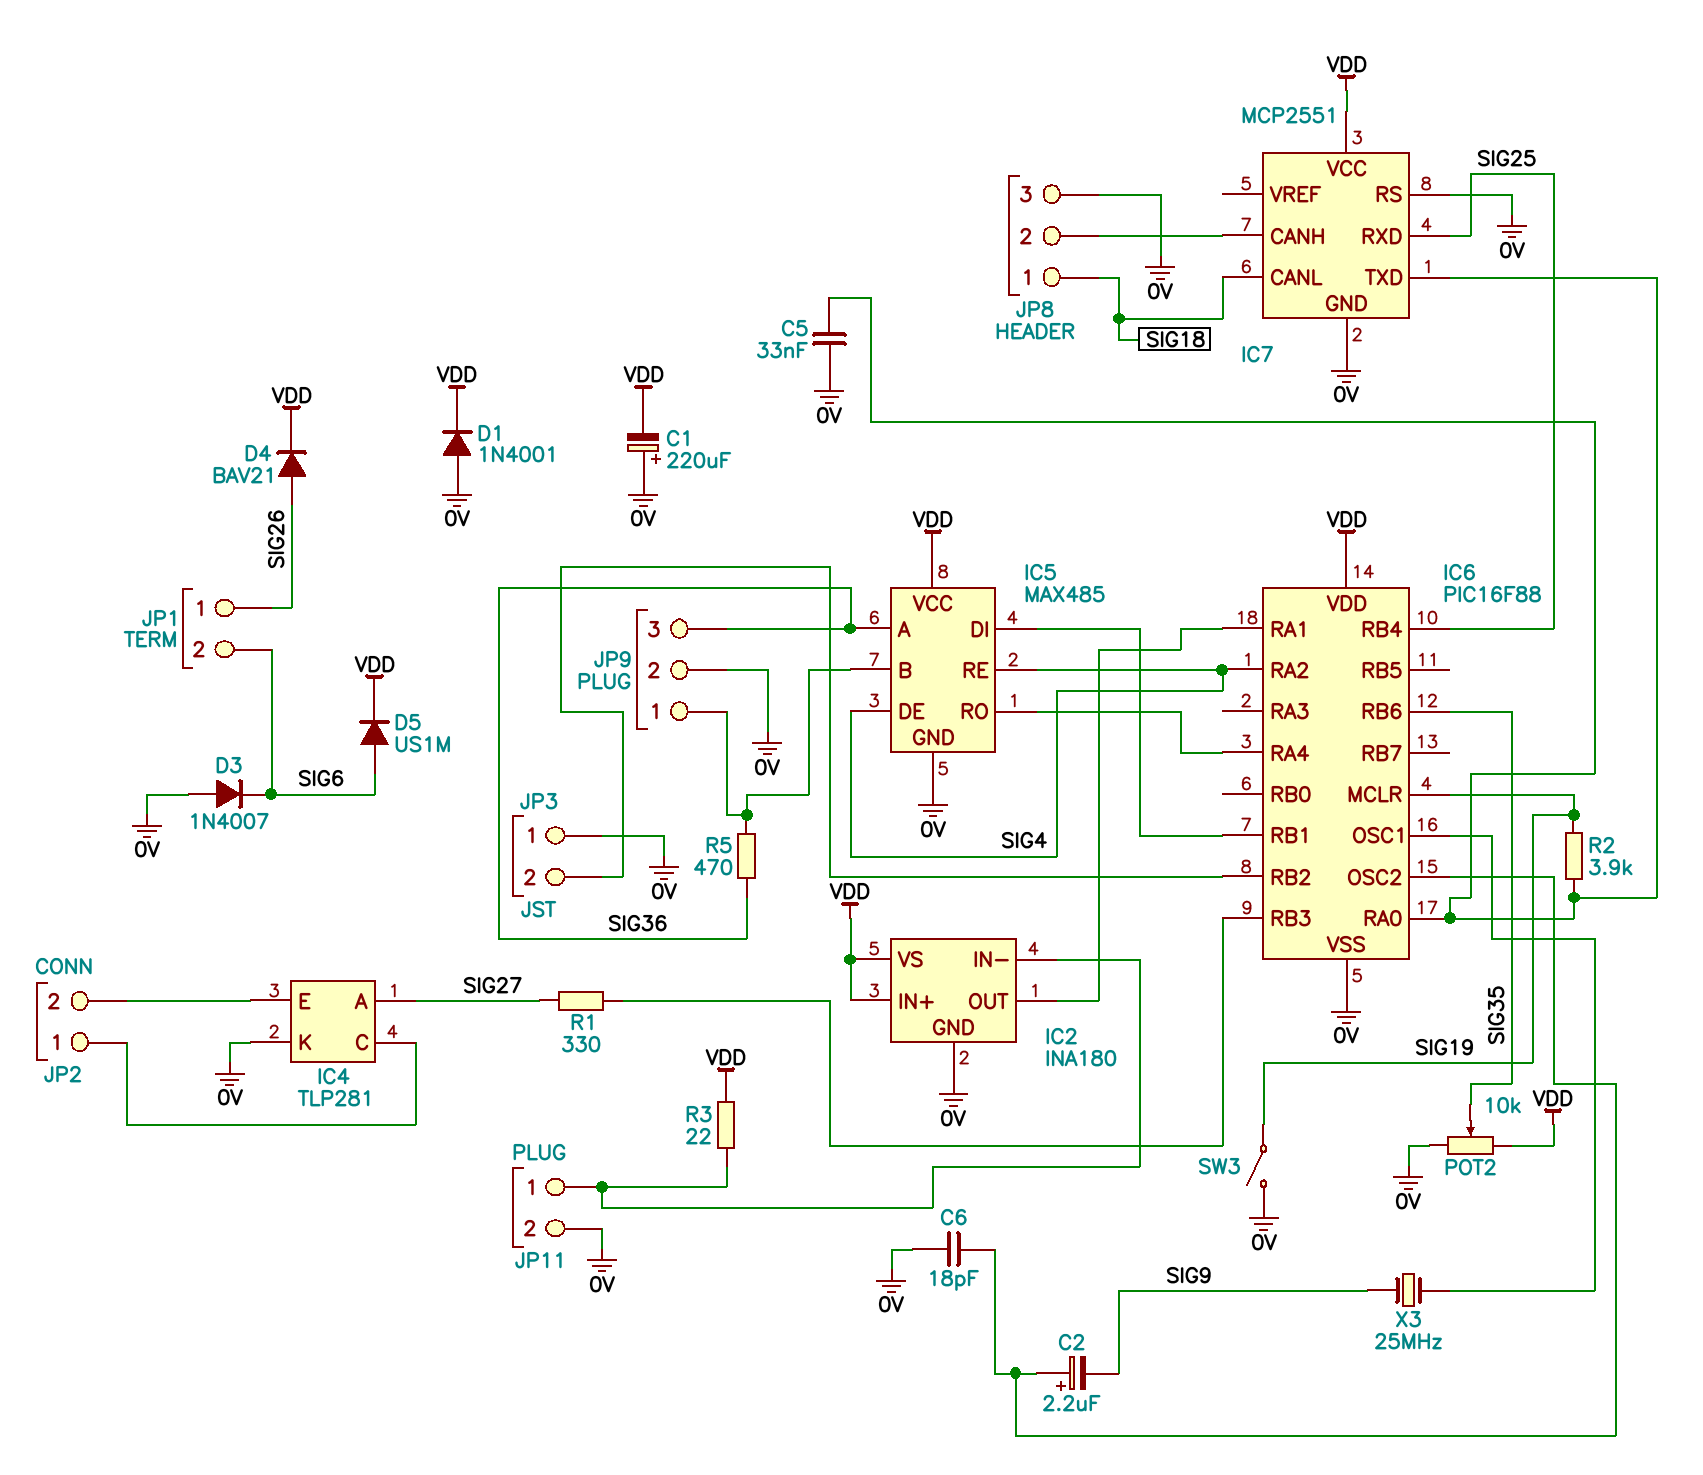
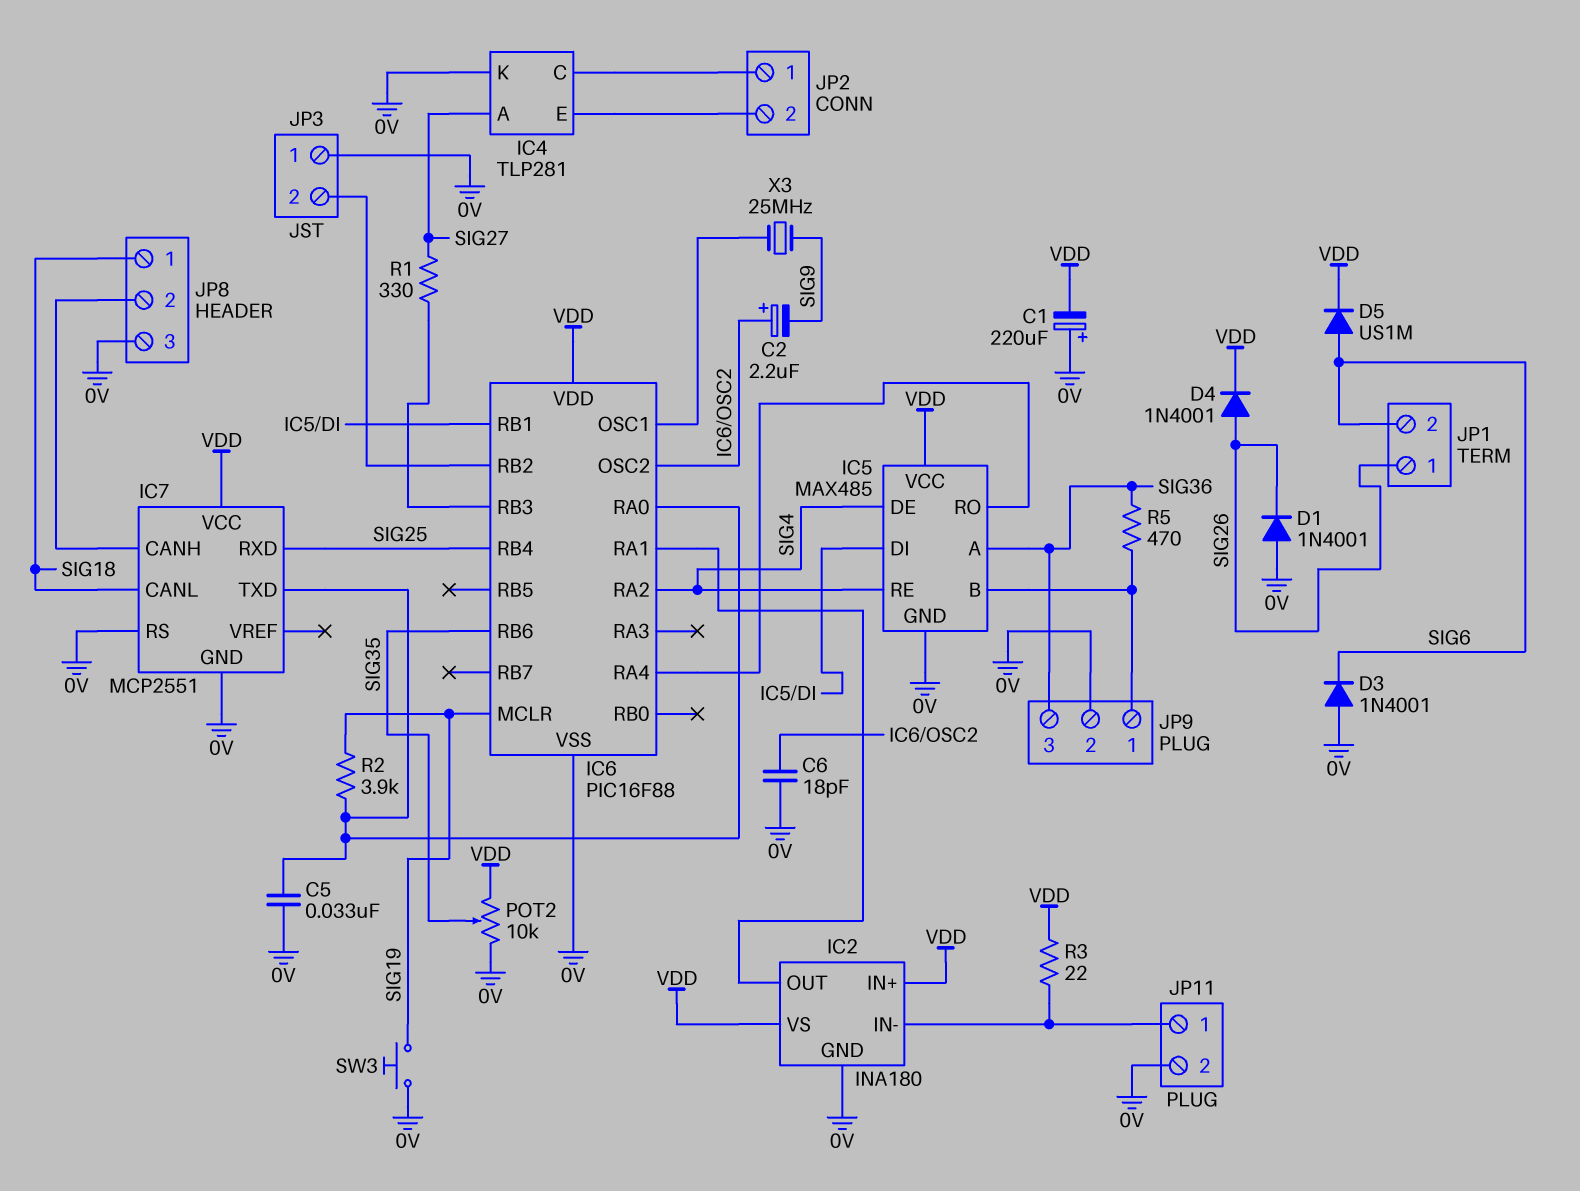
D1: diode 1N4001 (A 0V, K VDD) -> diode 1N4001 (A 0V, K SIG26)
D3: diode 1N4007 (A 0V, K SIG6) -> diode 1N4001 (A 0V, K SIG6)
D4: diode BAV21 (A SIG26, K VDD) -> diode 1N4001 (A SIG26, K VDD)
SW3: switch (0V, SIG19) -> button (0V, SIG19)

